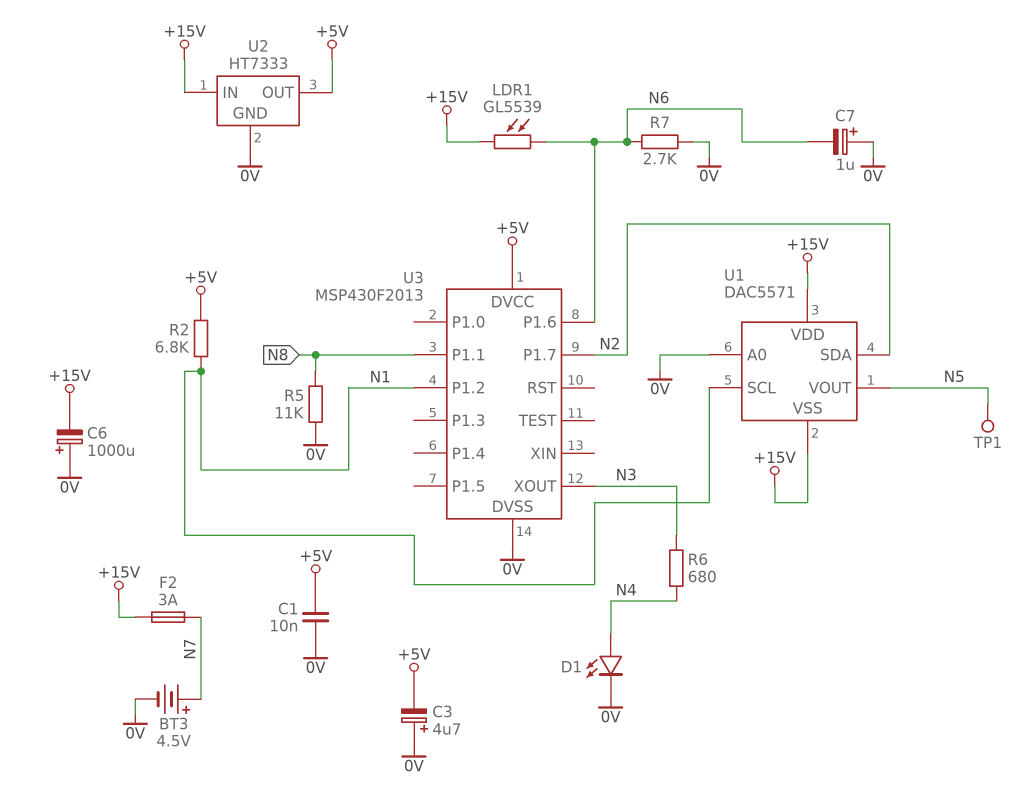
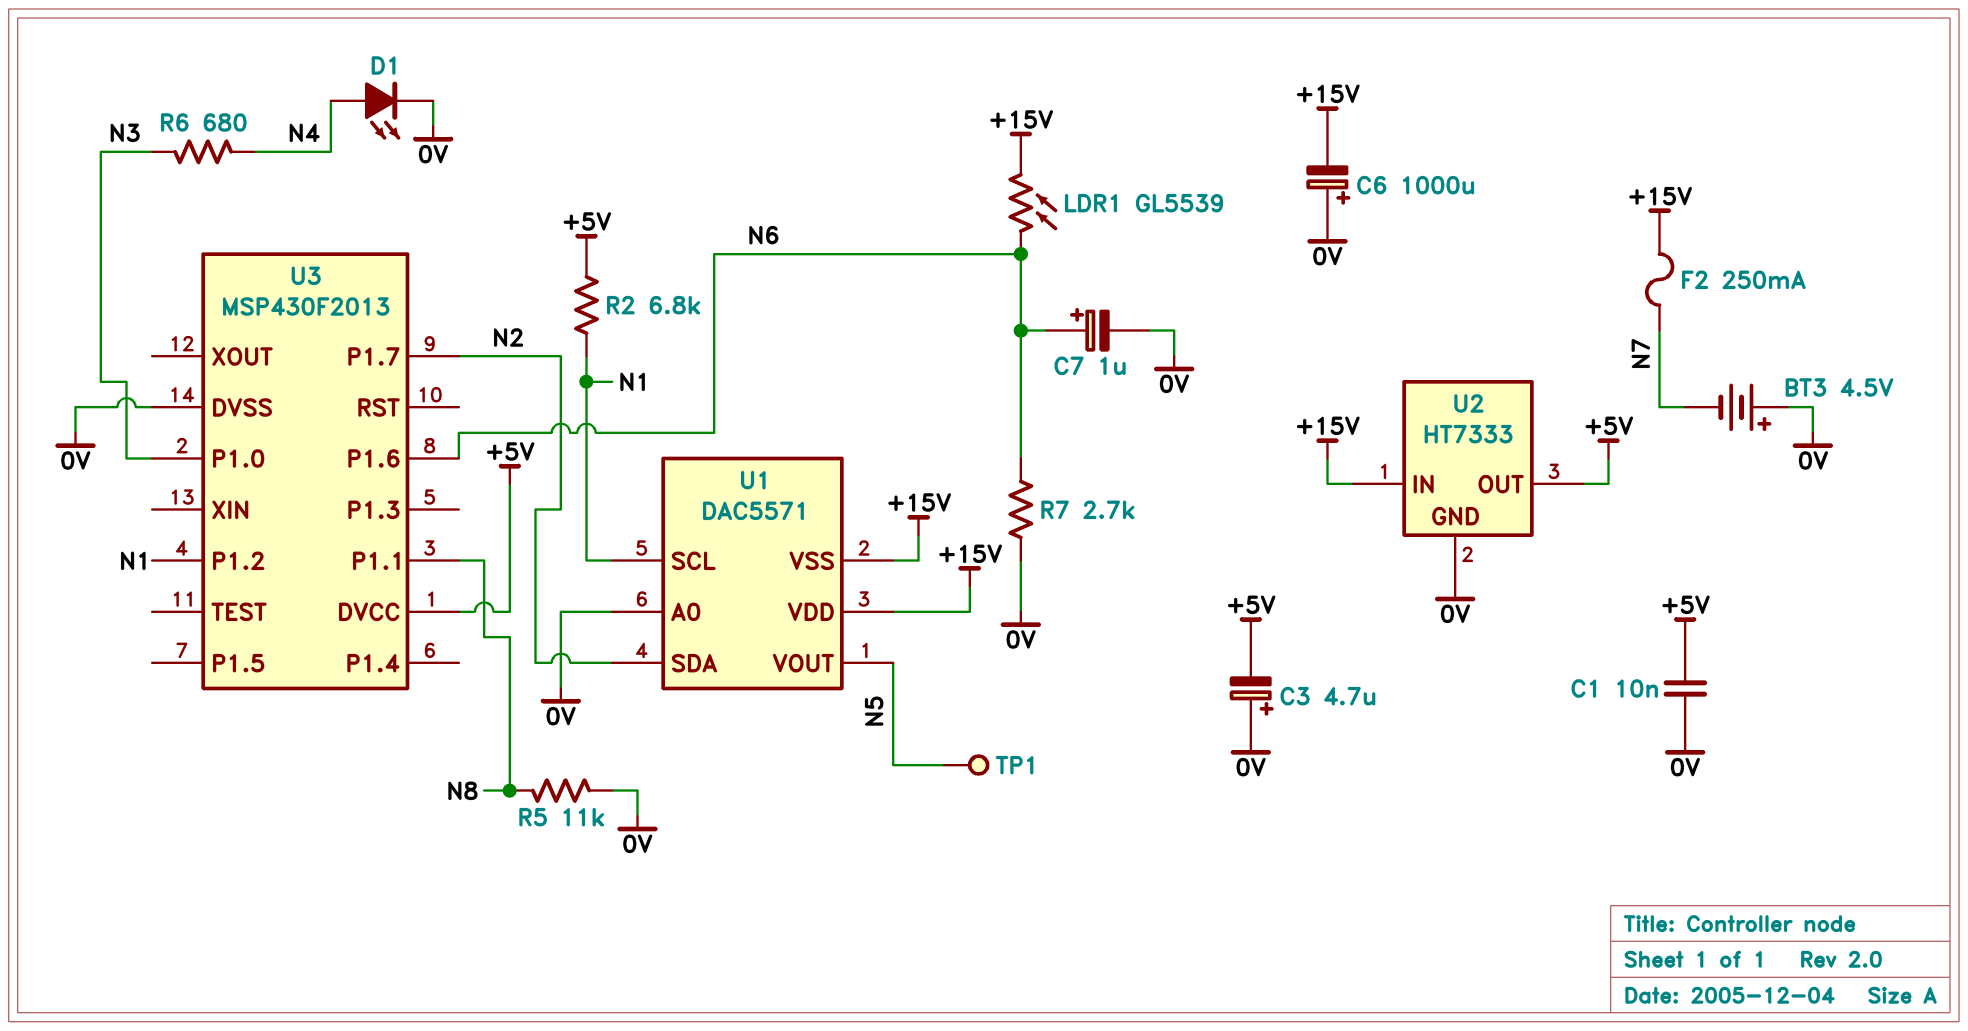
BT3: 4.5V (plus N7, minus 0V) -> 4.5V (plus 0V, minus N7)
C7: 1uF (plus 0V, minus N6) -> 1uF (plus N6, minus 0V)
F2: 3A (+15V, N7) -> 250mA (+15V, N7)
U3 pin P1.0: none -> N3
U3 pin XOUT: N3 -> none

